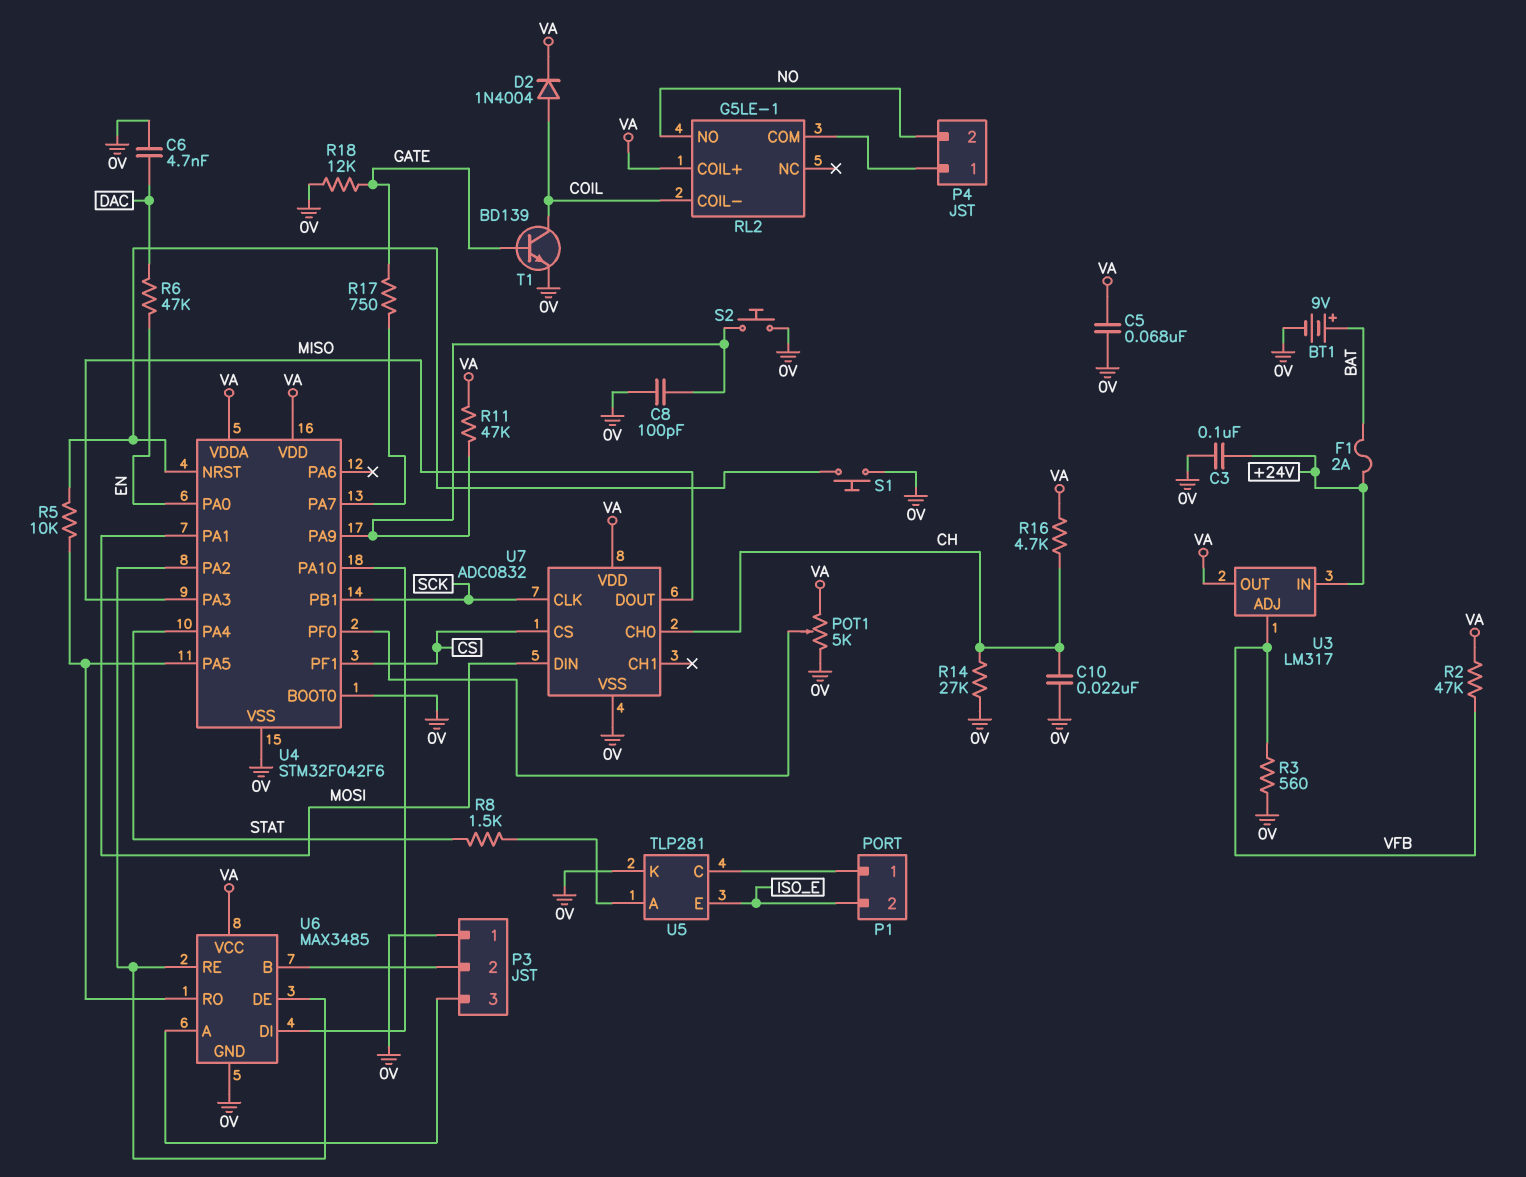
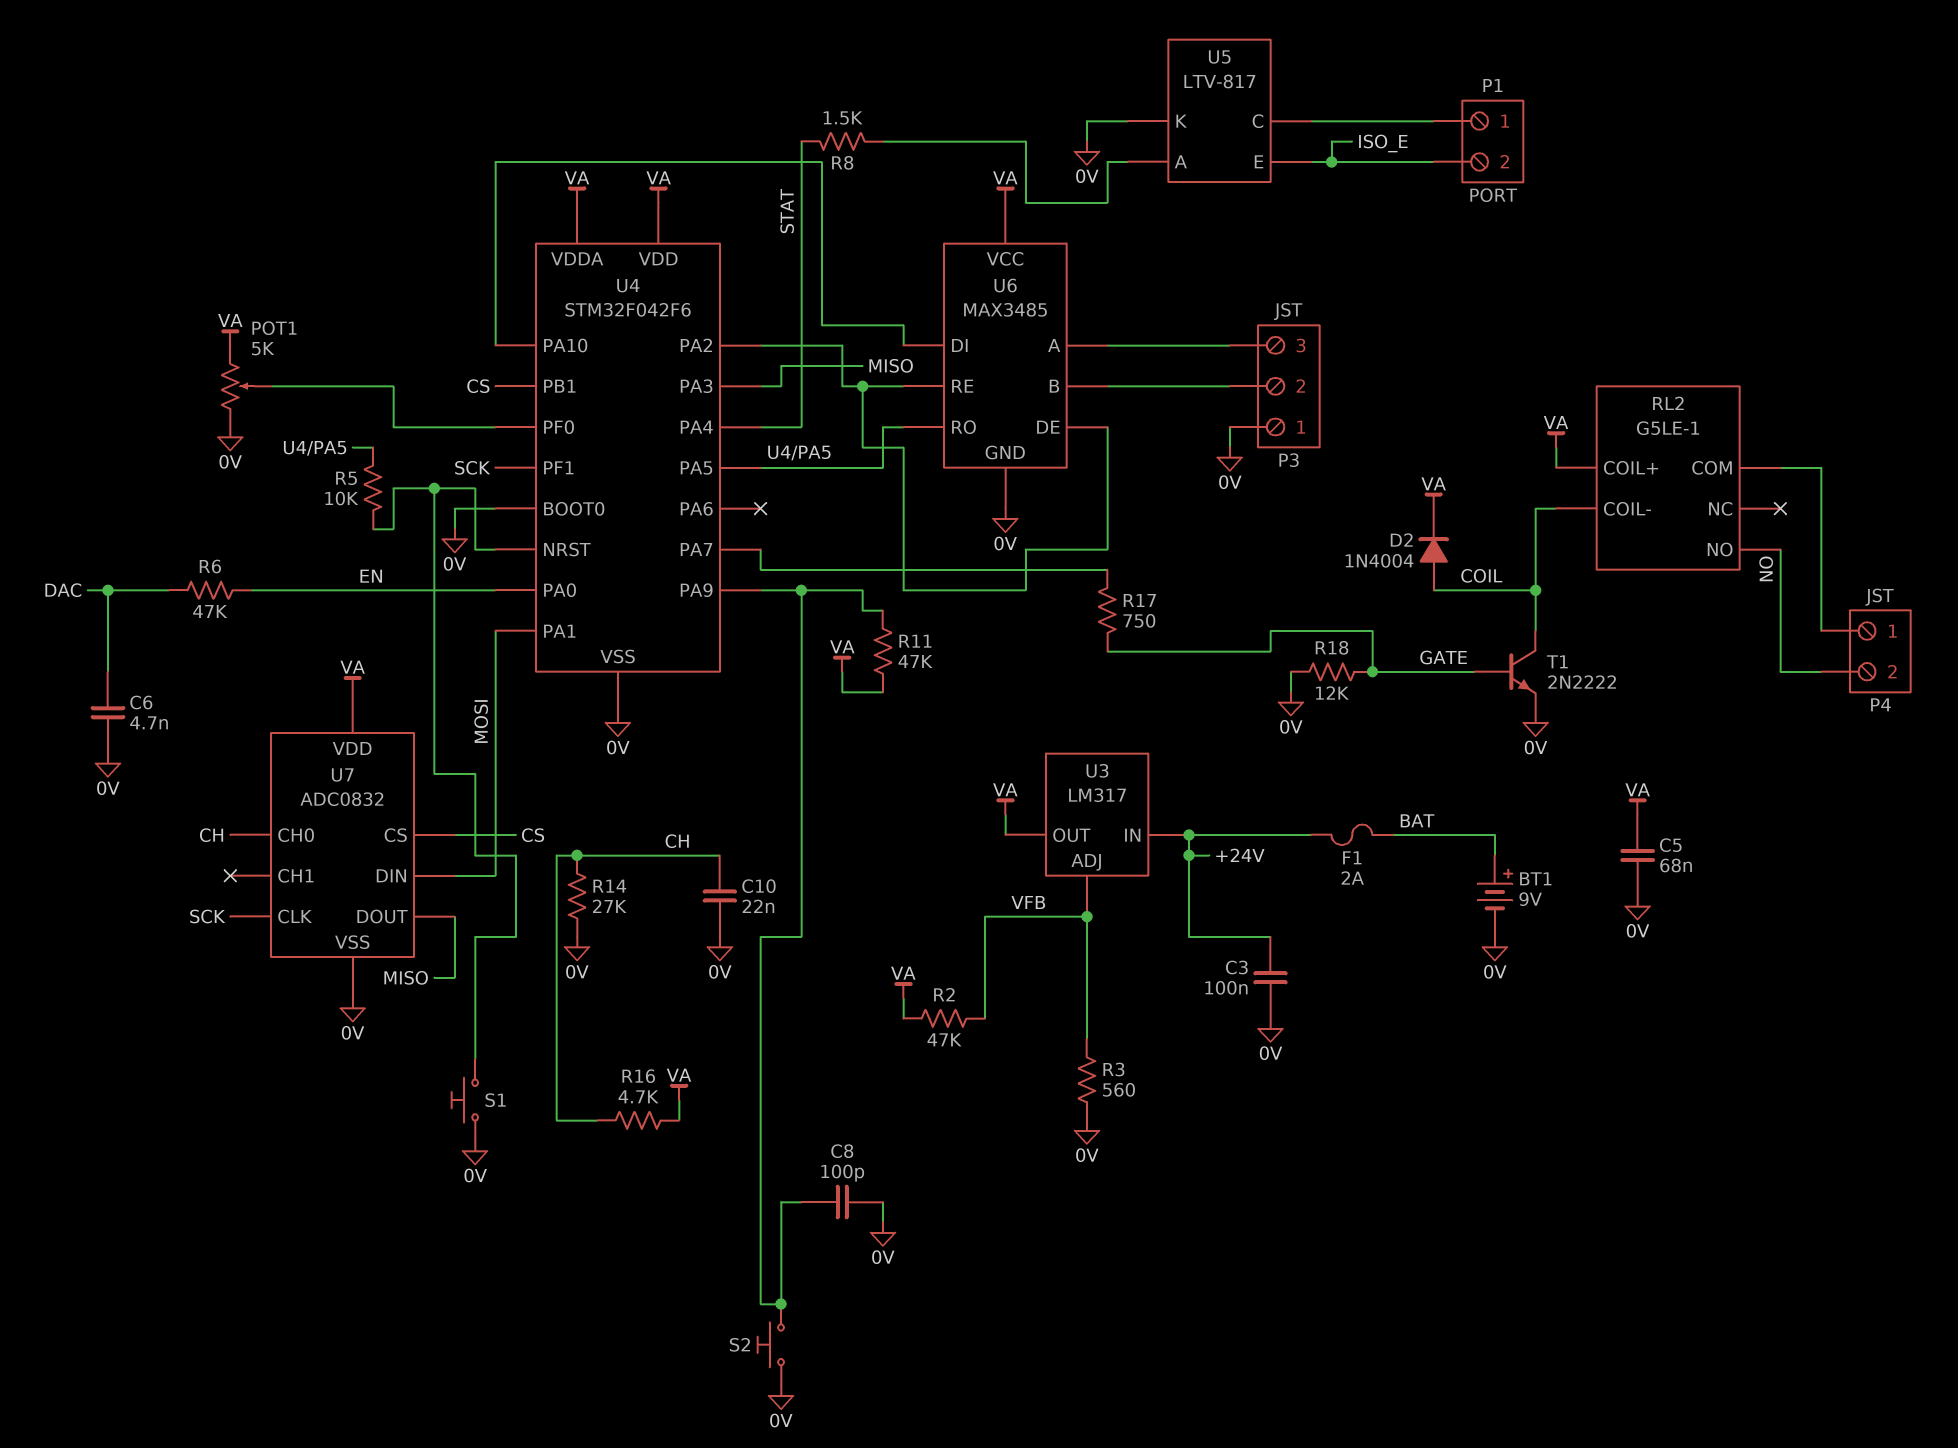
T1: NPN BD139 (B GATE, C COIL, E 0V) -> NPN 2N2222 (B GATE, C COIL, E 0V)
U4 pin PB1: SCK -> CS
U4 pin PF1: CS -> SCK
U5: TLP281 -> LTV-817

